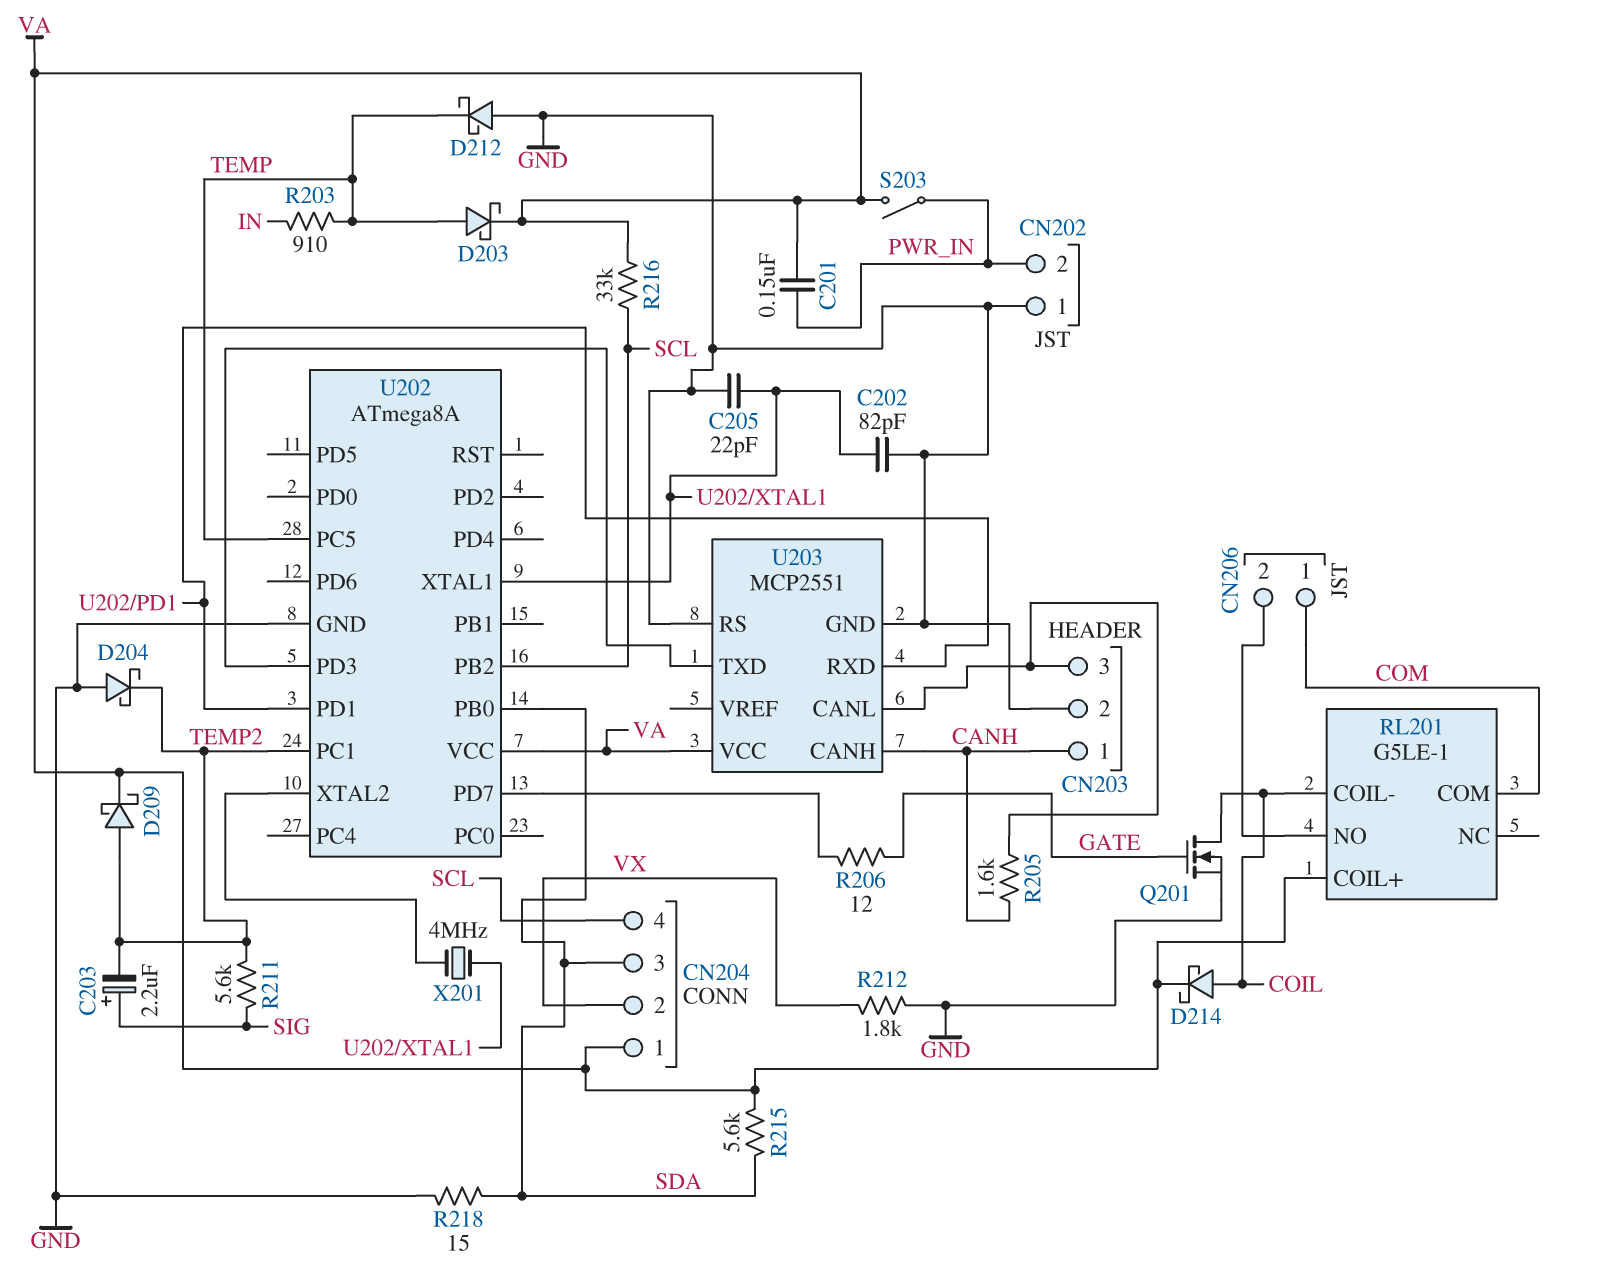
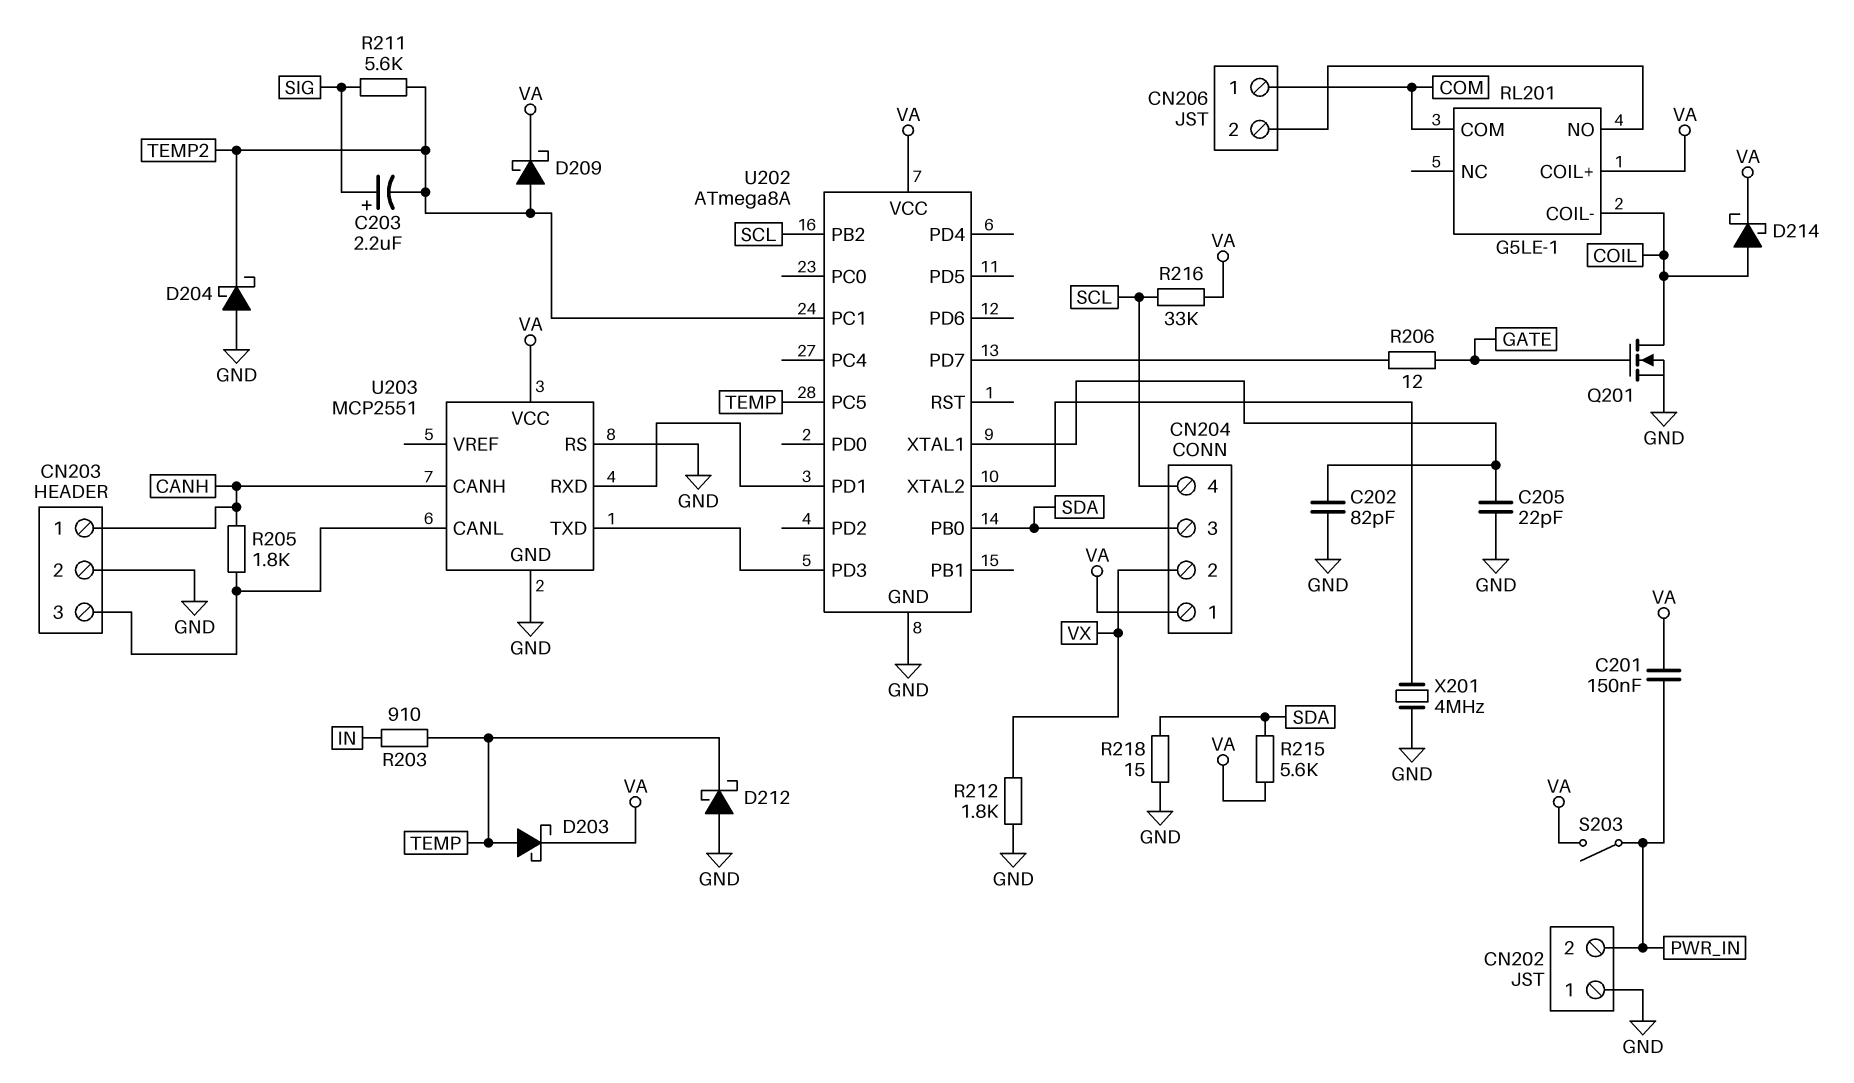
R205: 1.6k (CANH, CN203/3) -> 1.8k (CANH, CN203/3)
X201: 4MHz (U202/XTAL1, U202/XTAL2) -> 4MHz (GND, U202/XTAL2)

